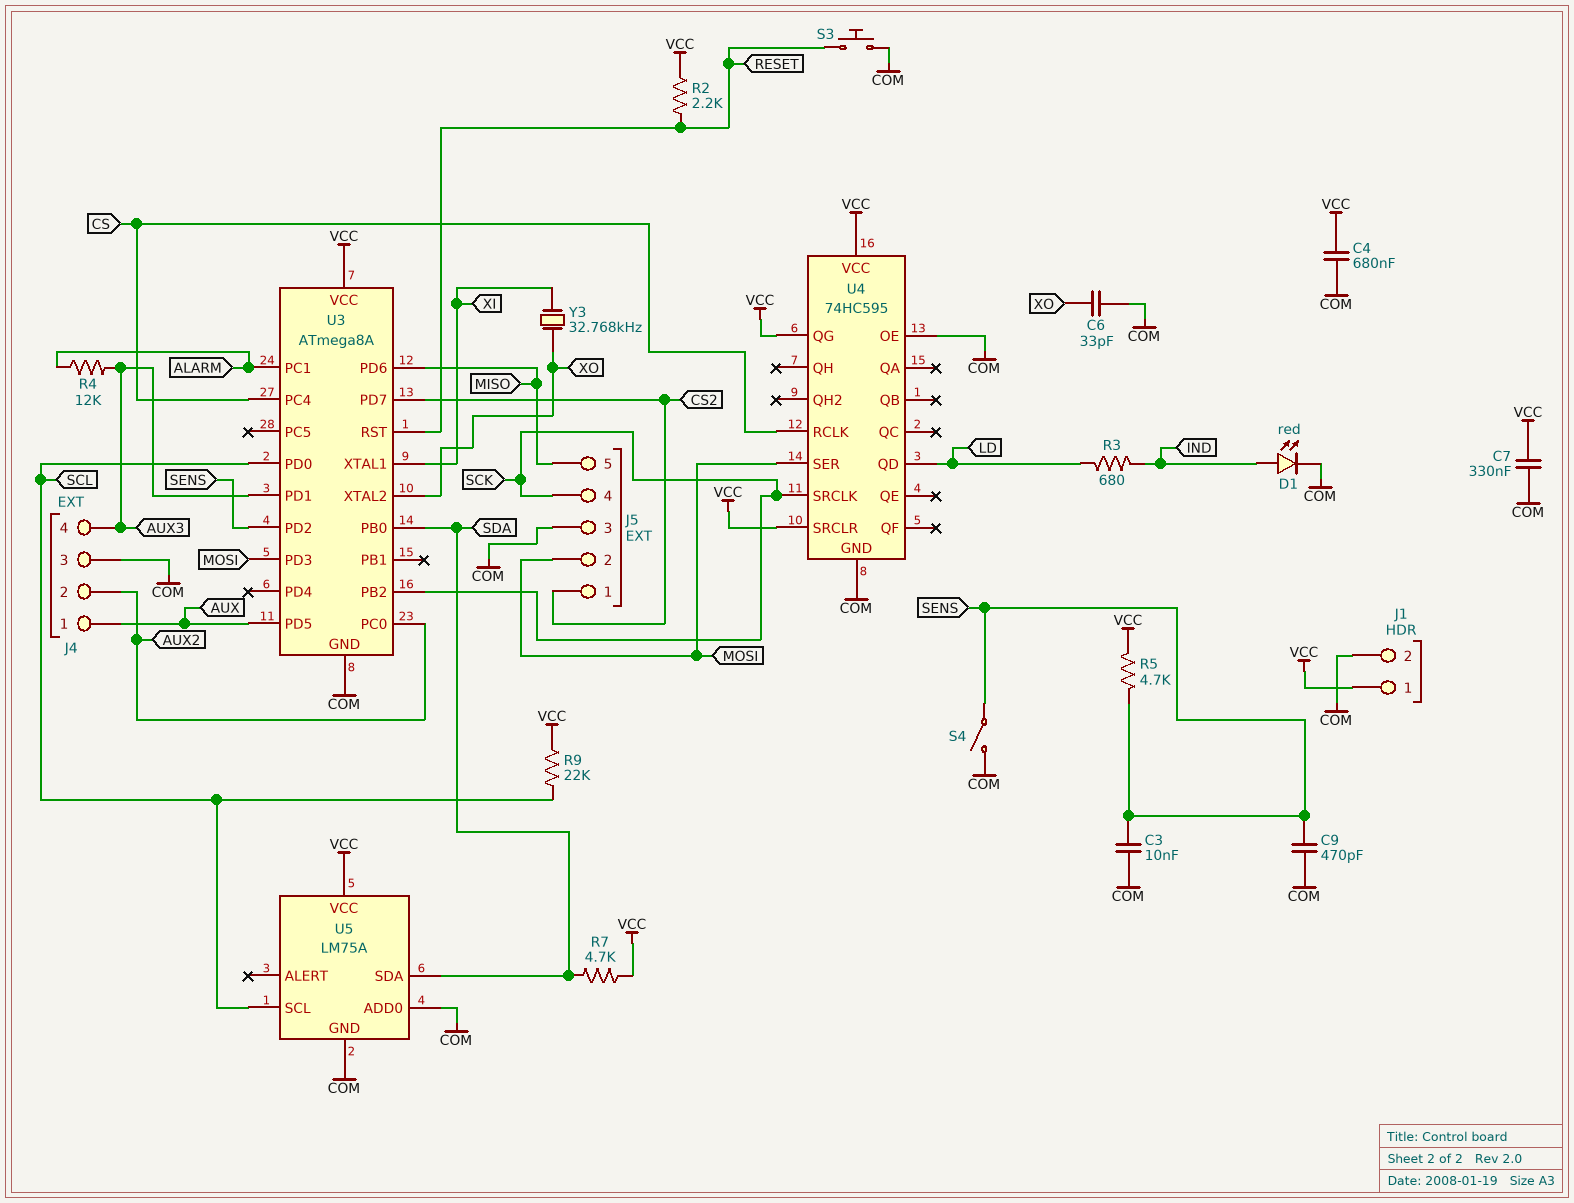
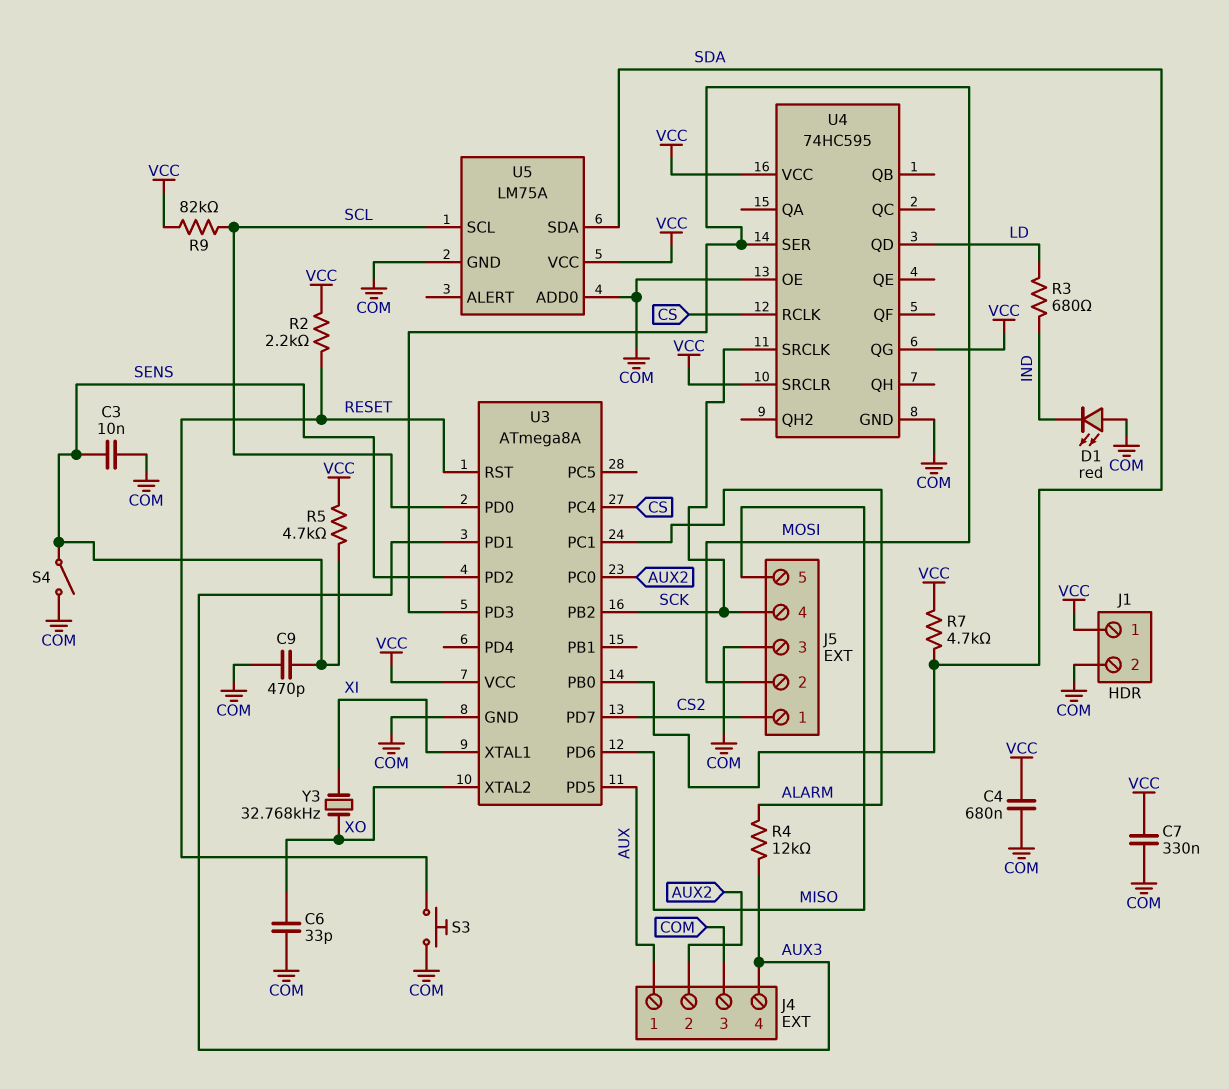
D1: LED red (A IND, K COM) -> LED red (A COM, K IND)
R9: 22k (SCL, VCC) -> 82k (SCL, VCC)

